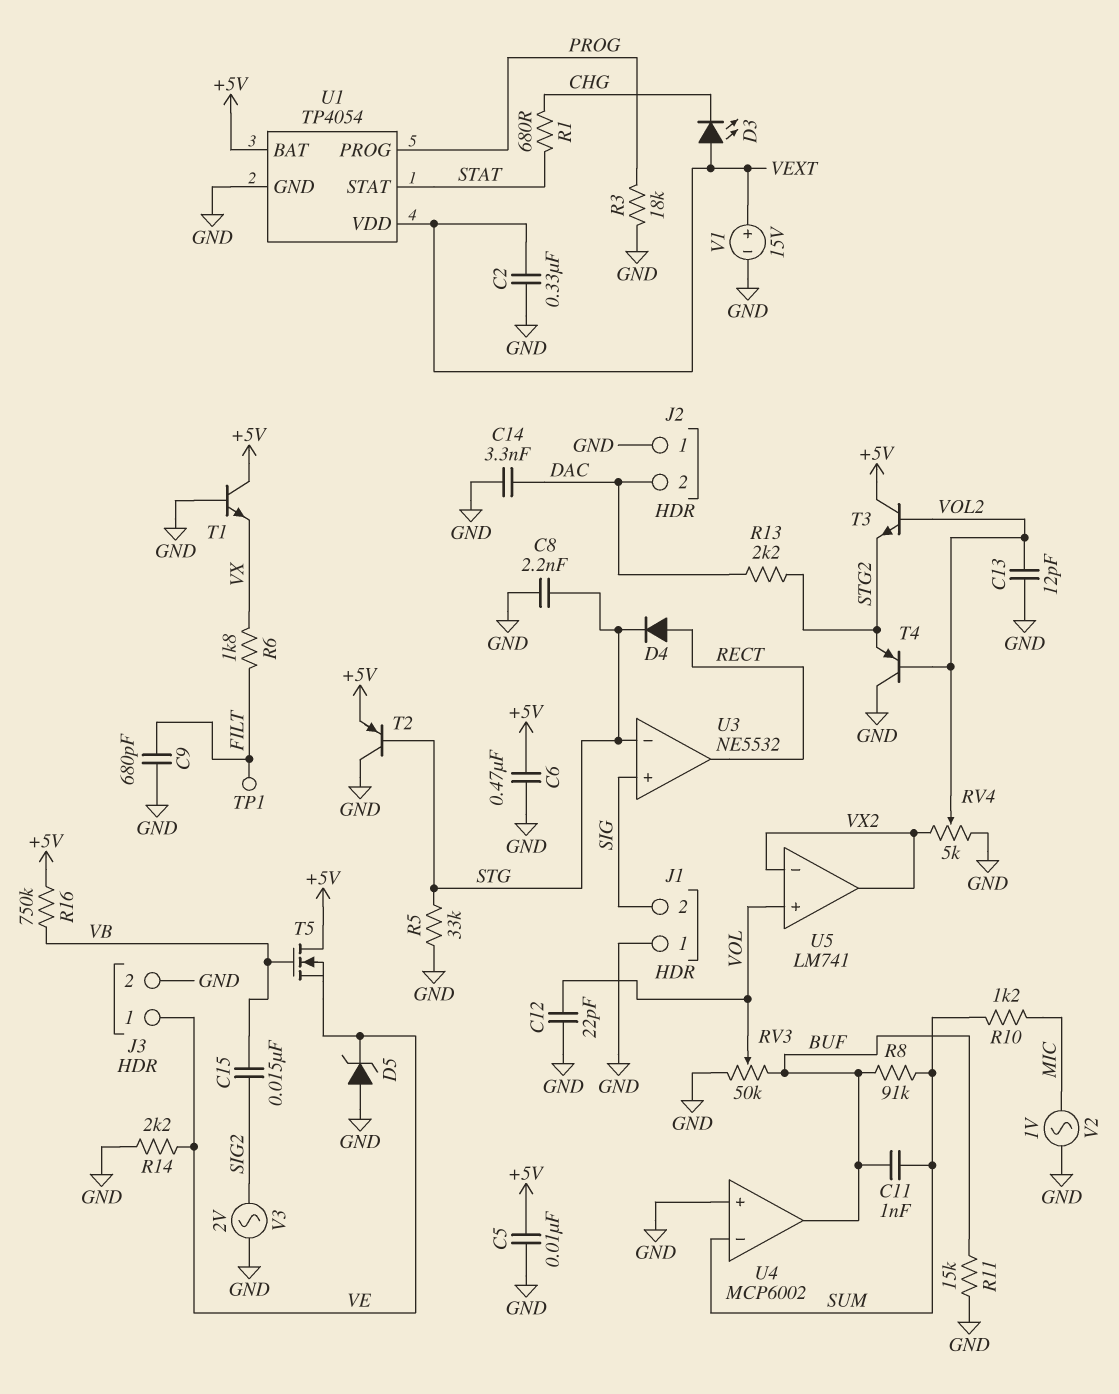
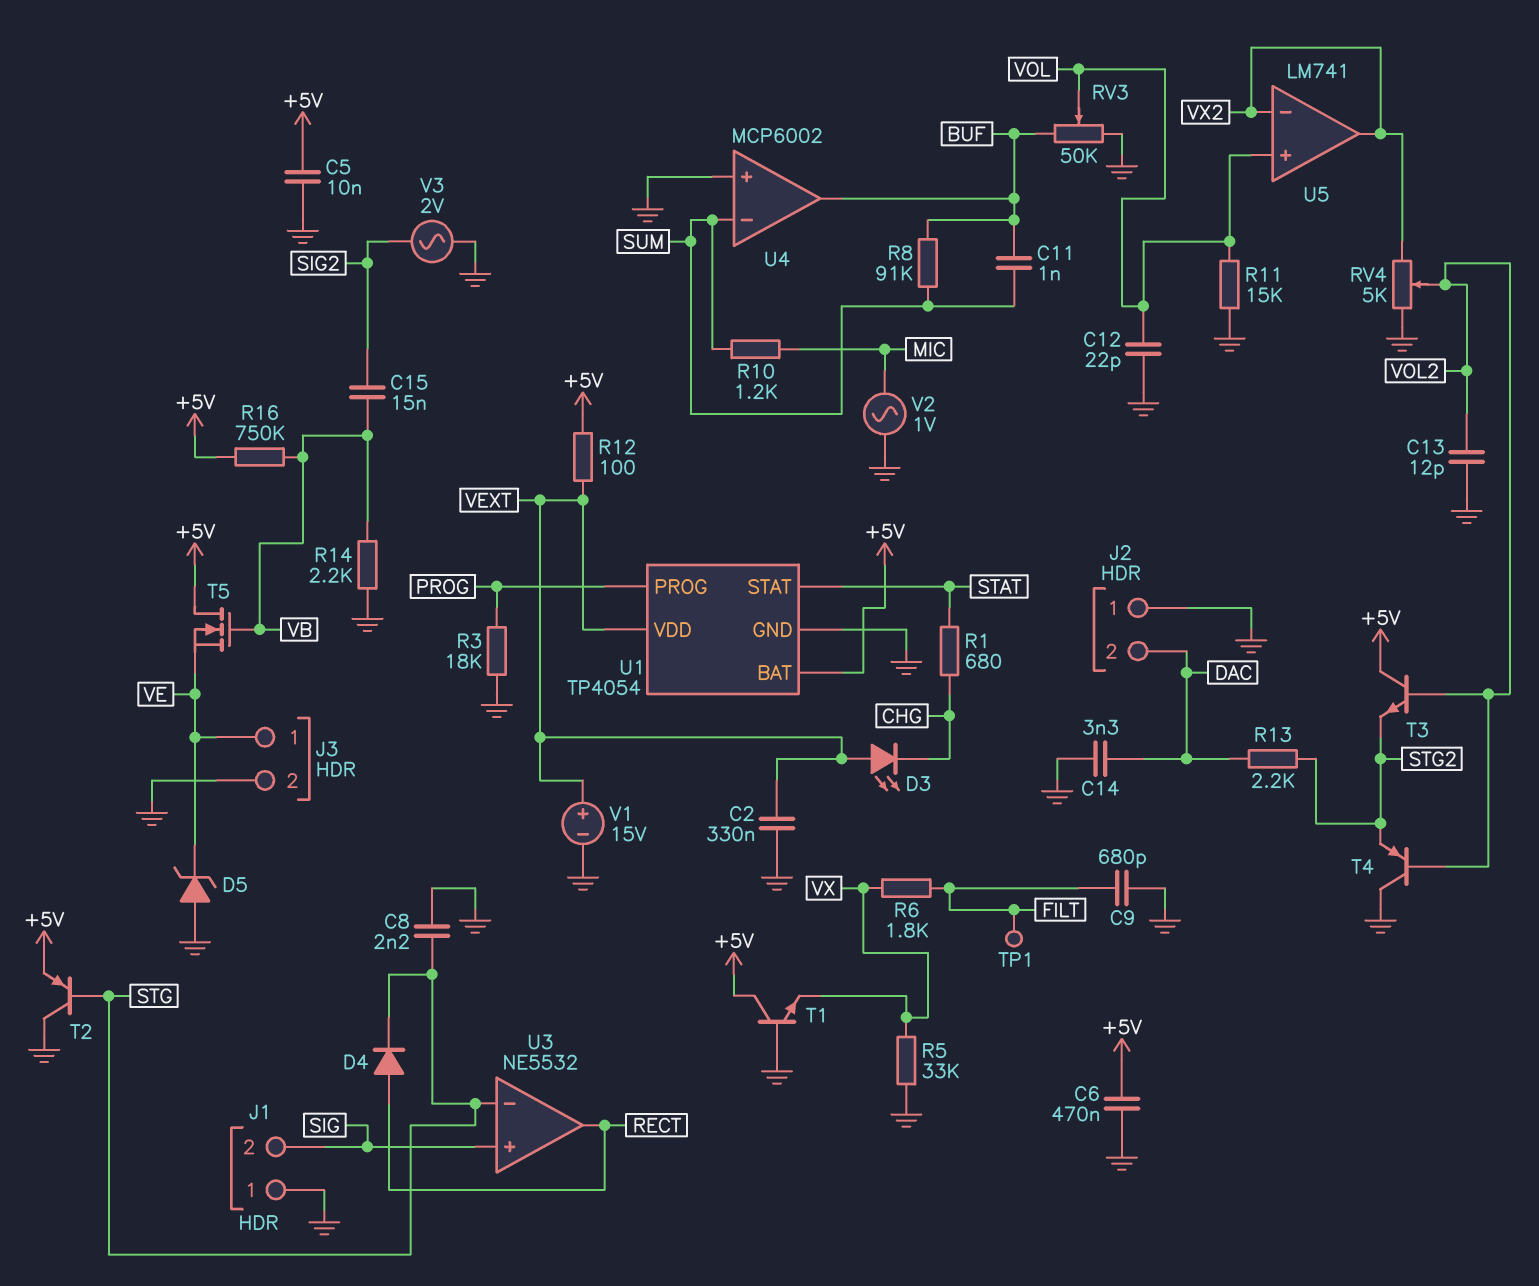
R5: 33k (GND, STG) -> 33k (GND, VX)
R11: 15k (BUF, GND) -> 15k (GND, VOL)
R12: none -> 100 (+5V, VEXT)
R14: 2.2k (GND, VE) -> 2.2k (GND, VB)

